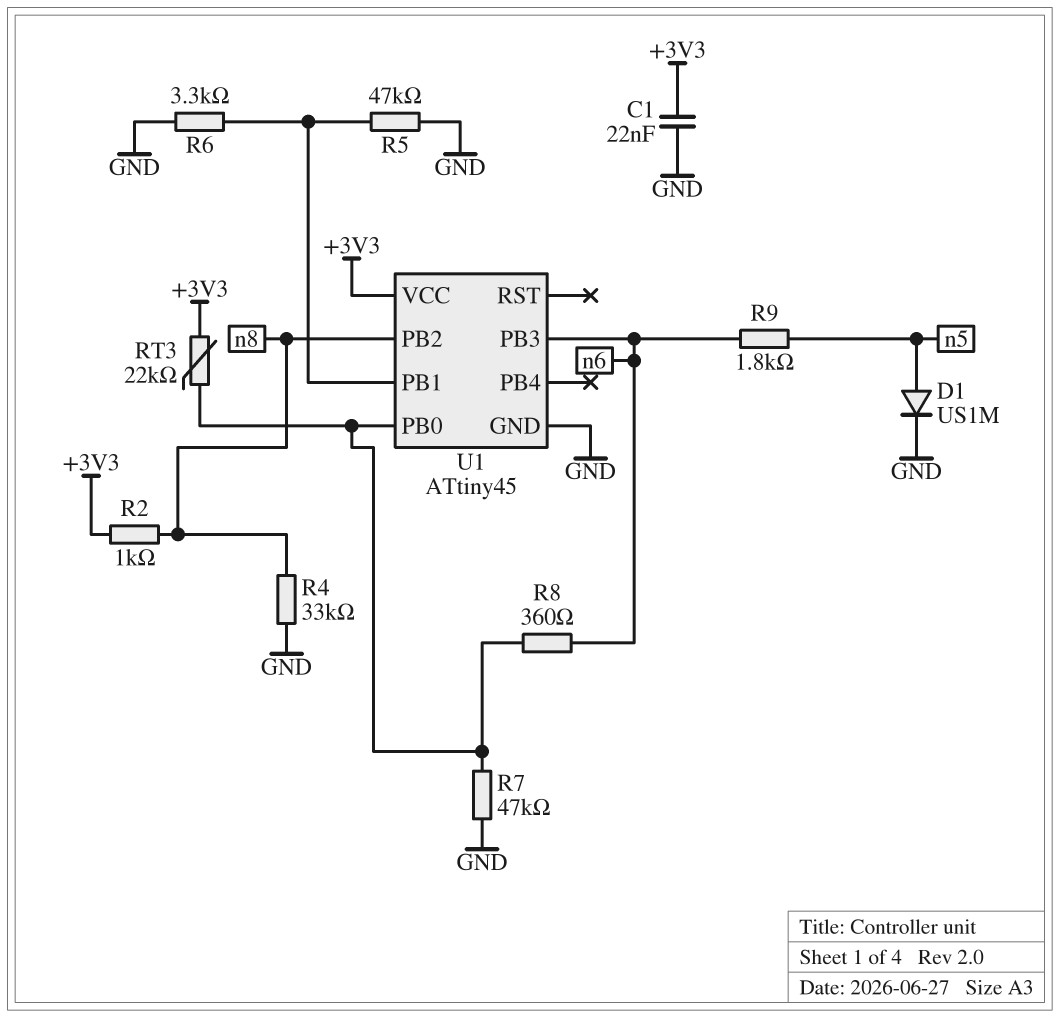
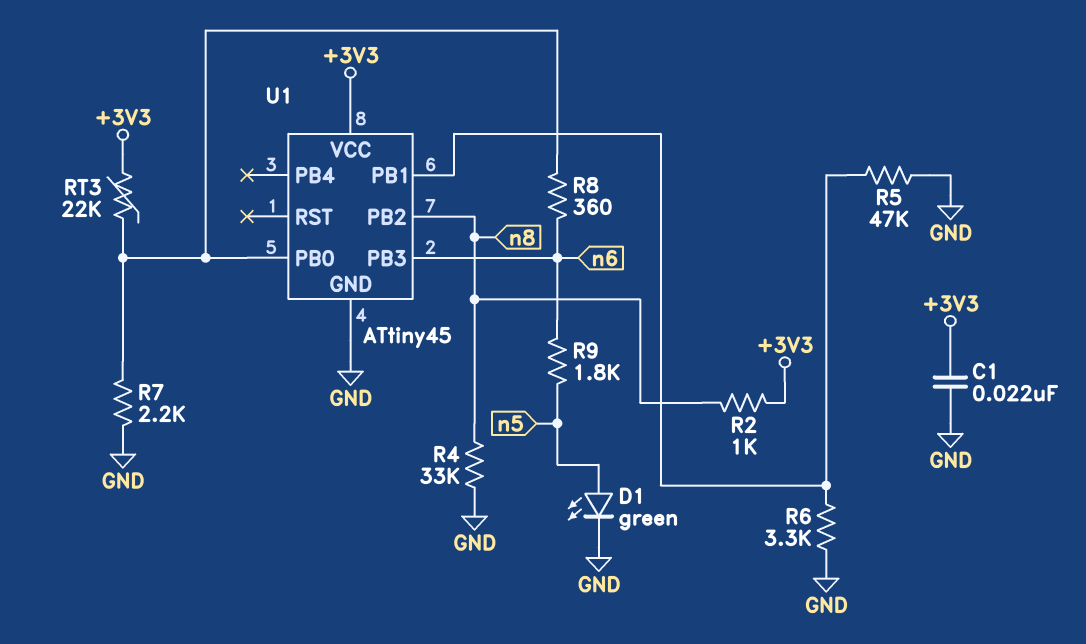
D1: diode US1M (A n5, K GND) -> LED green (A n5, K GND)
R7: 47k (GND, U1/PB0) -> 2.2k (GND, U1/PB0)

